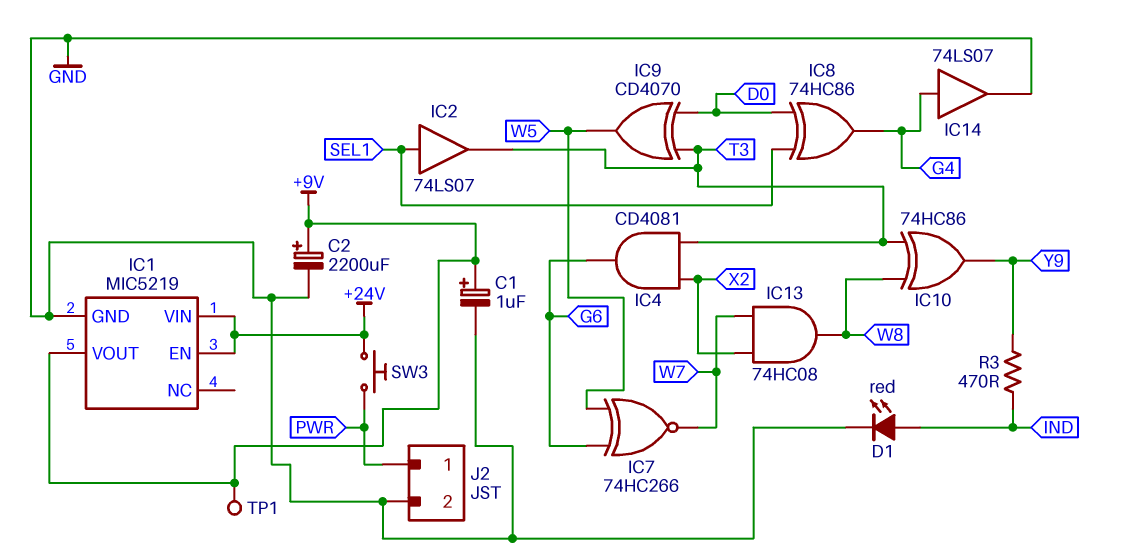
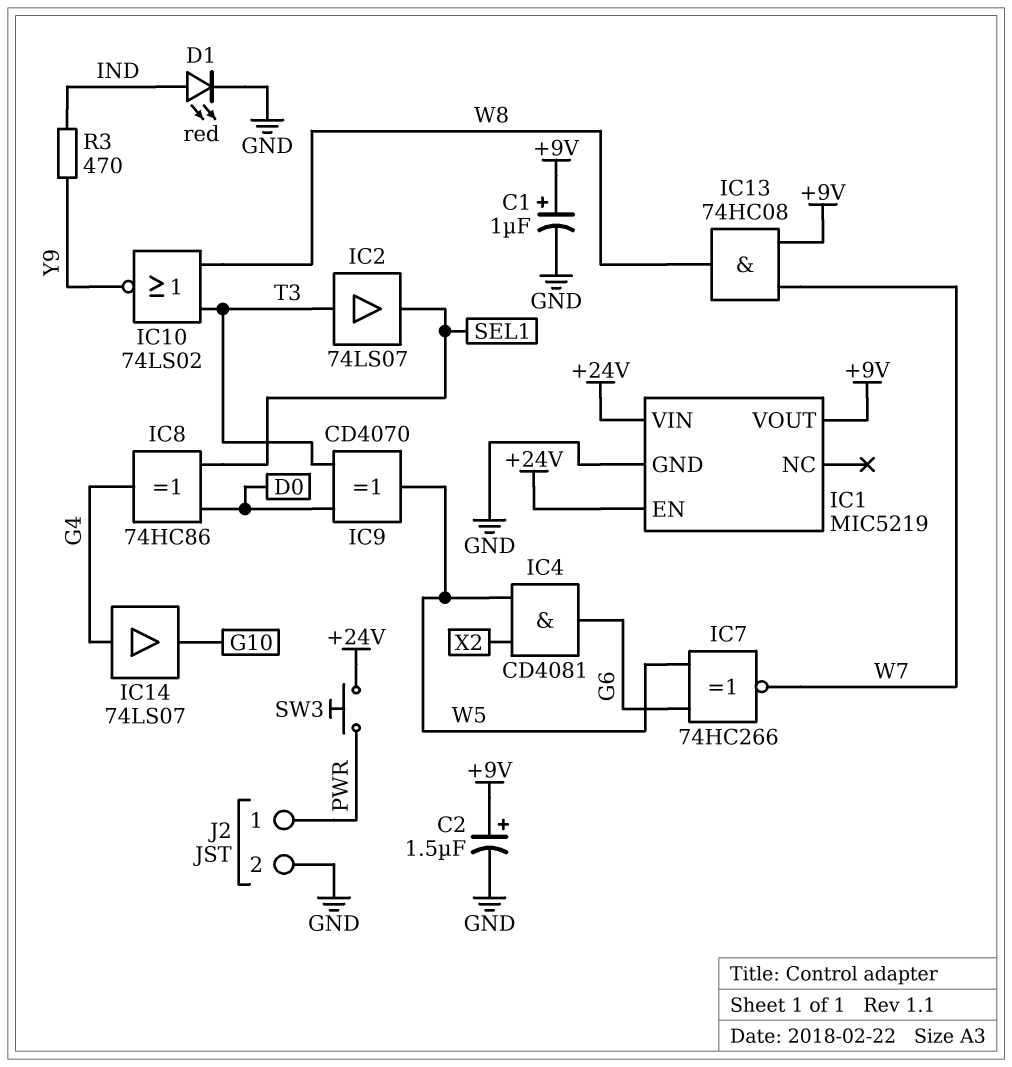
C2: 2200uF (plus +9V, minus GND) -> 1.5uF (plus +9V, minus GND)
IC2: buffer 74LS07 (in SEL1, out T3) -> buffer 74LS07 (in T3, out SEL1)
IC4: AND CD4081 (in T3, in X2, out G6) -> AND CD4081 (in W5, in X2, out G6)
IC10: XOR 74HC86 (in T3, in W8, out Y9) -> NOR 74LS02 (in T3, in W8, out Y9)
IC13: AND 74HC08 (in W7, in X2, out W8) -> AND 74HC08 (in +9V, in W7, out W8)
IC14: buffer 74LS07 (in G4, out GND) -> buffer 74LS07 (in G4, out G10)
TP1: test point (+9V) -> none

